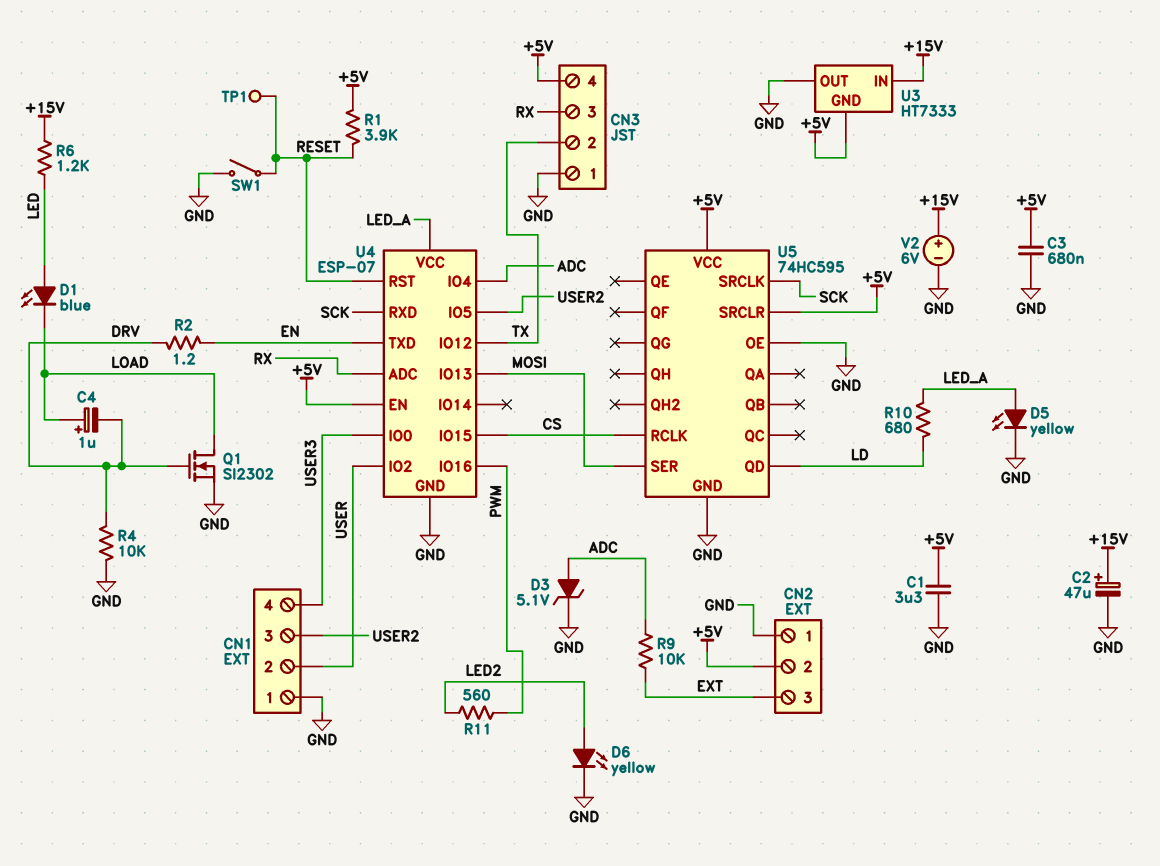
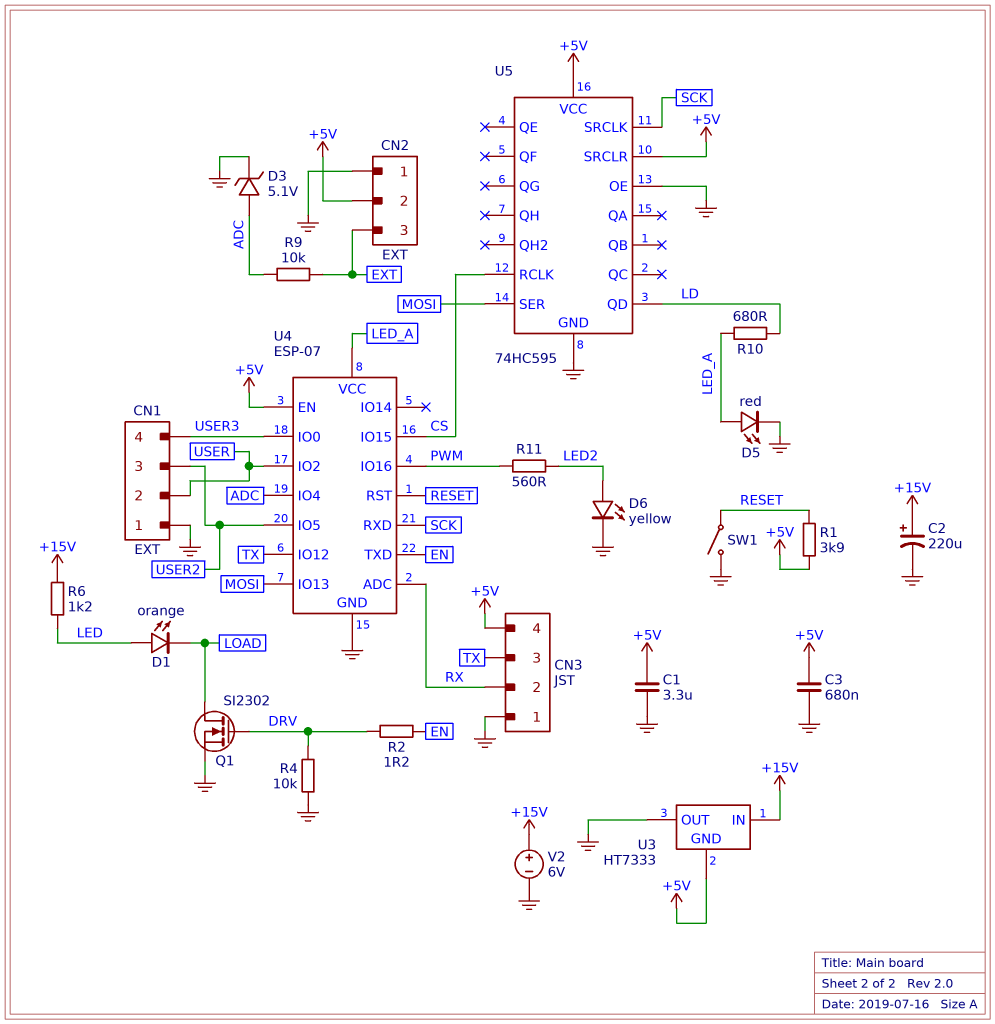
C2: 47uF (plus +15V, minus GND) -> 220uF (plus +15V, minus GND)
C4: 1uF (plus LOAD, minus DRV) -> none
CN3 pin 2: TX -> RX
CN3 pin 3: RX -> TX
D1: LED blue (A LED, K LOAD) -> LED orange (A LED, K LOAD)
D5: LED yellow (A LED_A, K GND) -> LED red (A LED_A, K GND)
TP1: test point (RESET) -> none

